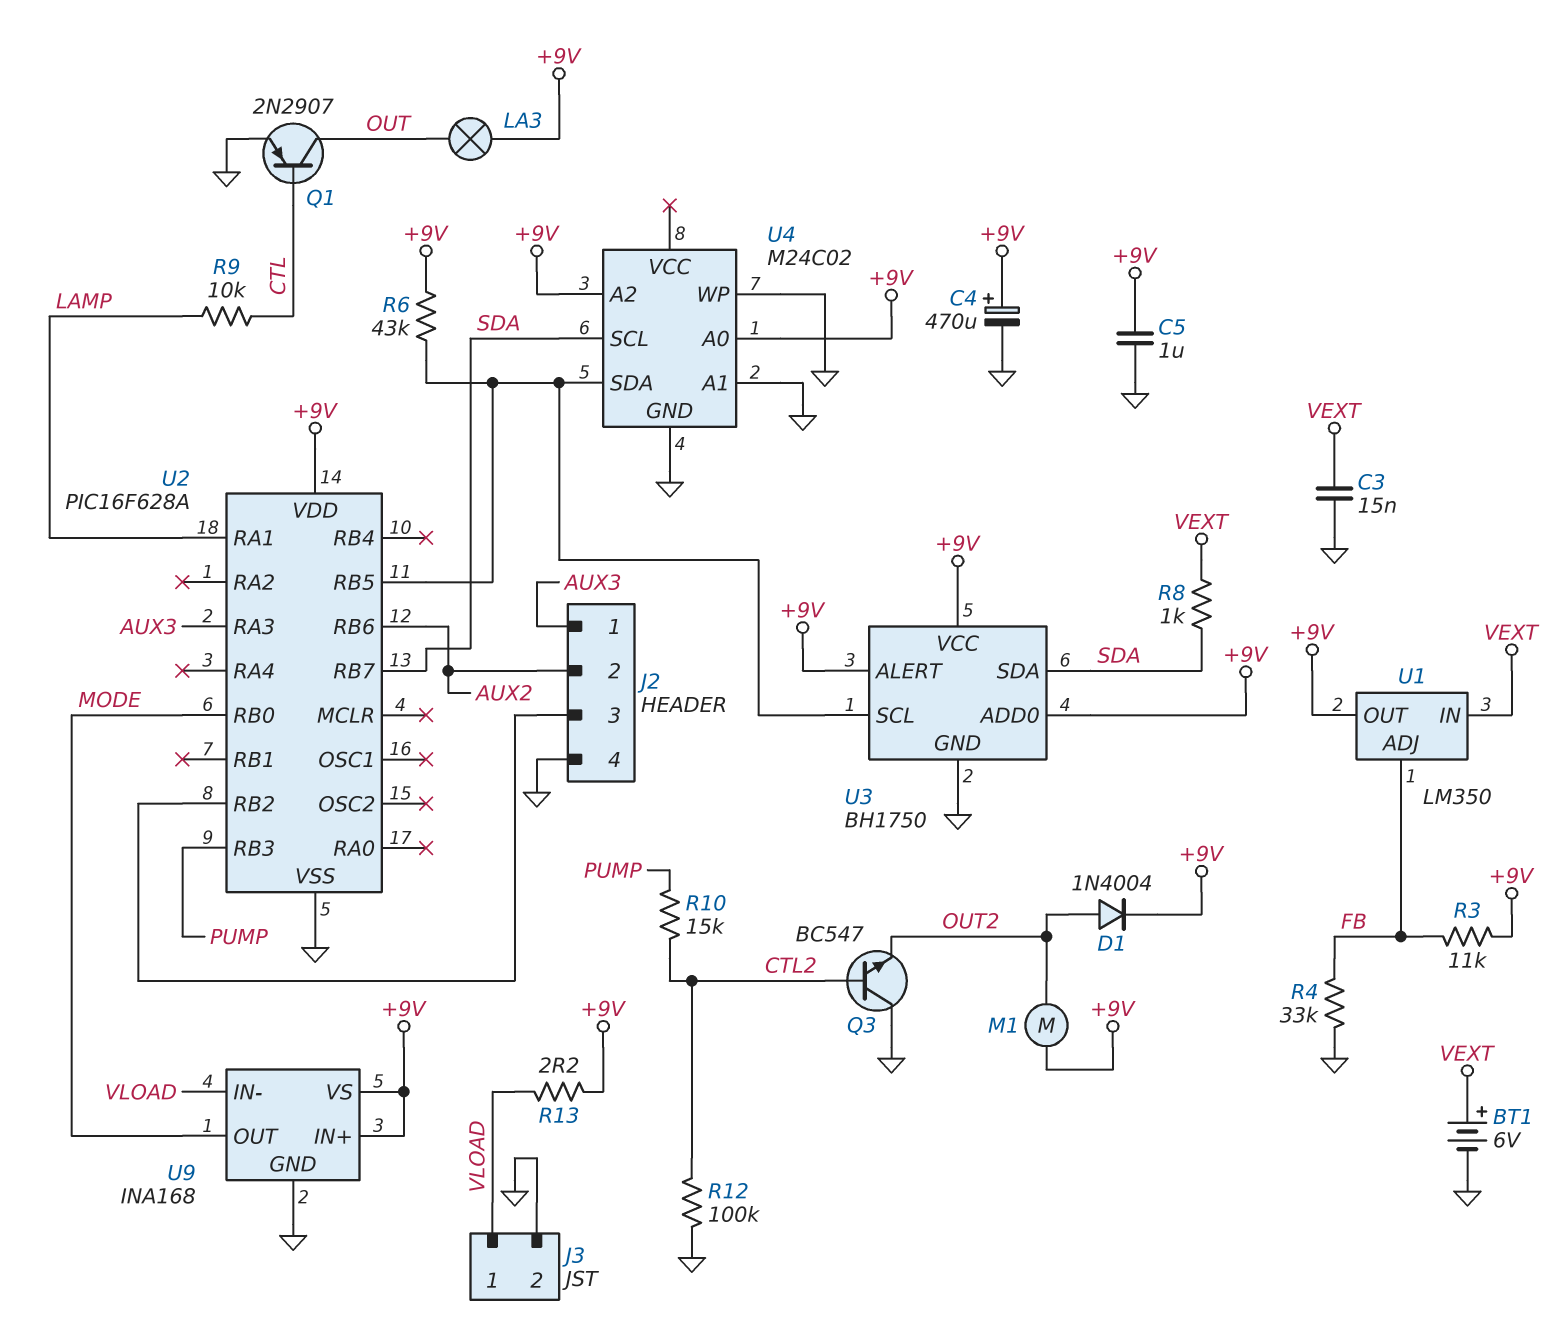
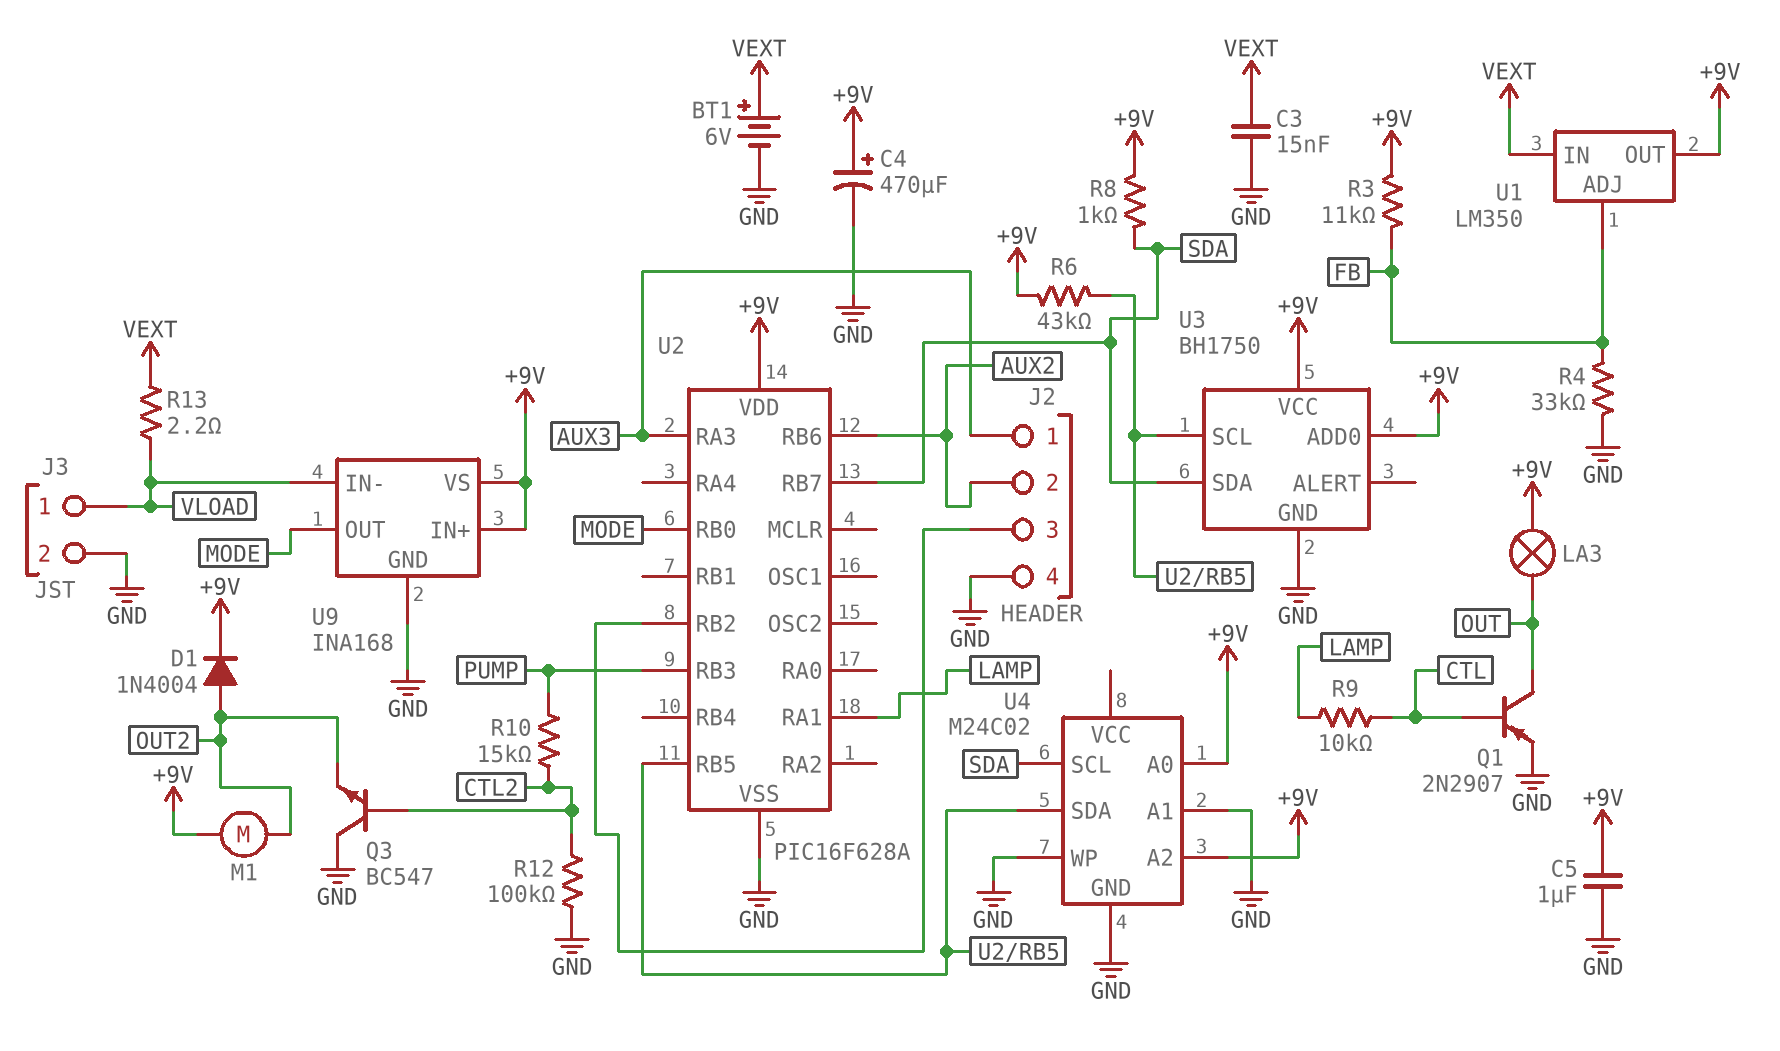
R8: 1k (SDA, VEXT) -> 1k (+9V, SDA)
R13: 2.2 (+9V, VLOAD) -> 2.2 (VEXT, VLOAD)
U3 pin ALERT: +9V -> none

